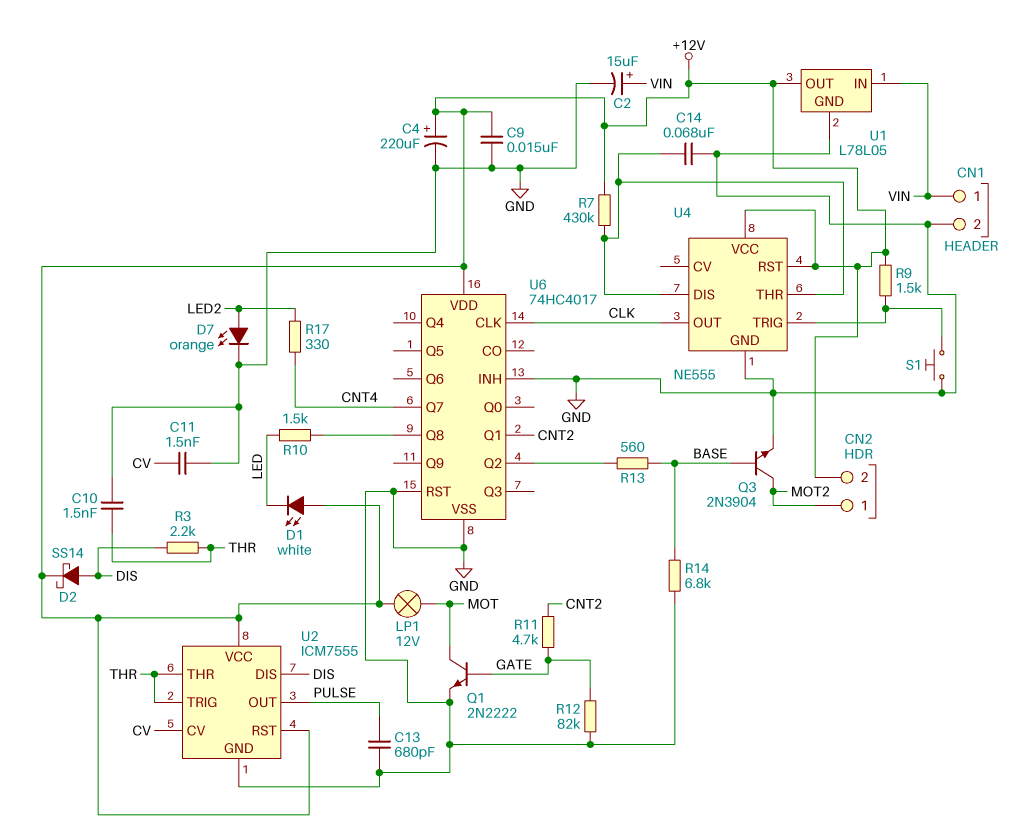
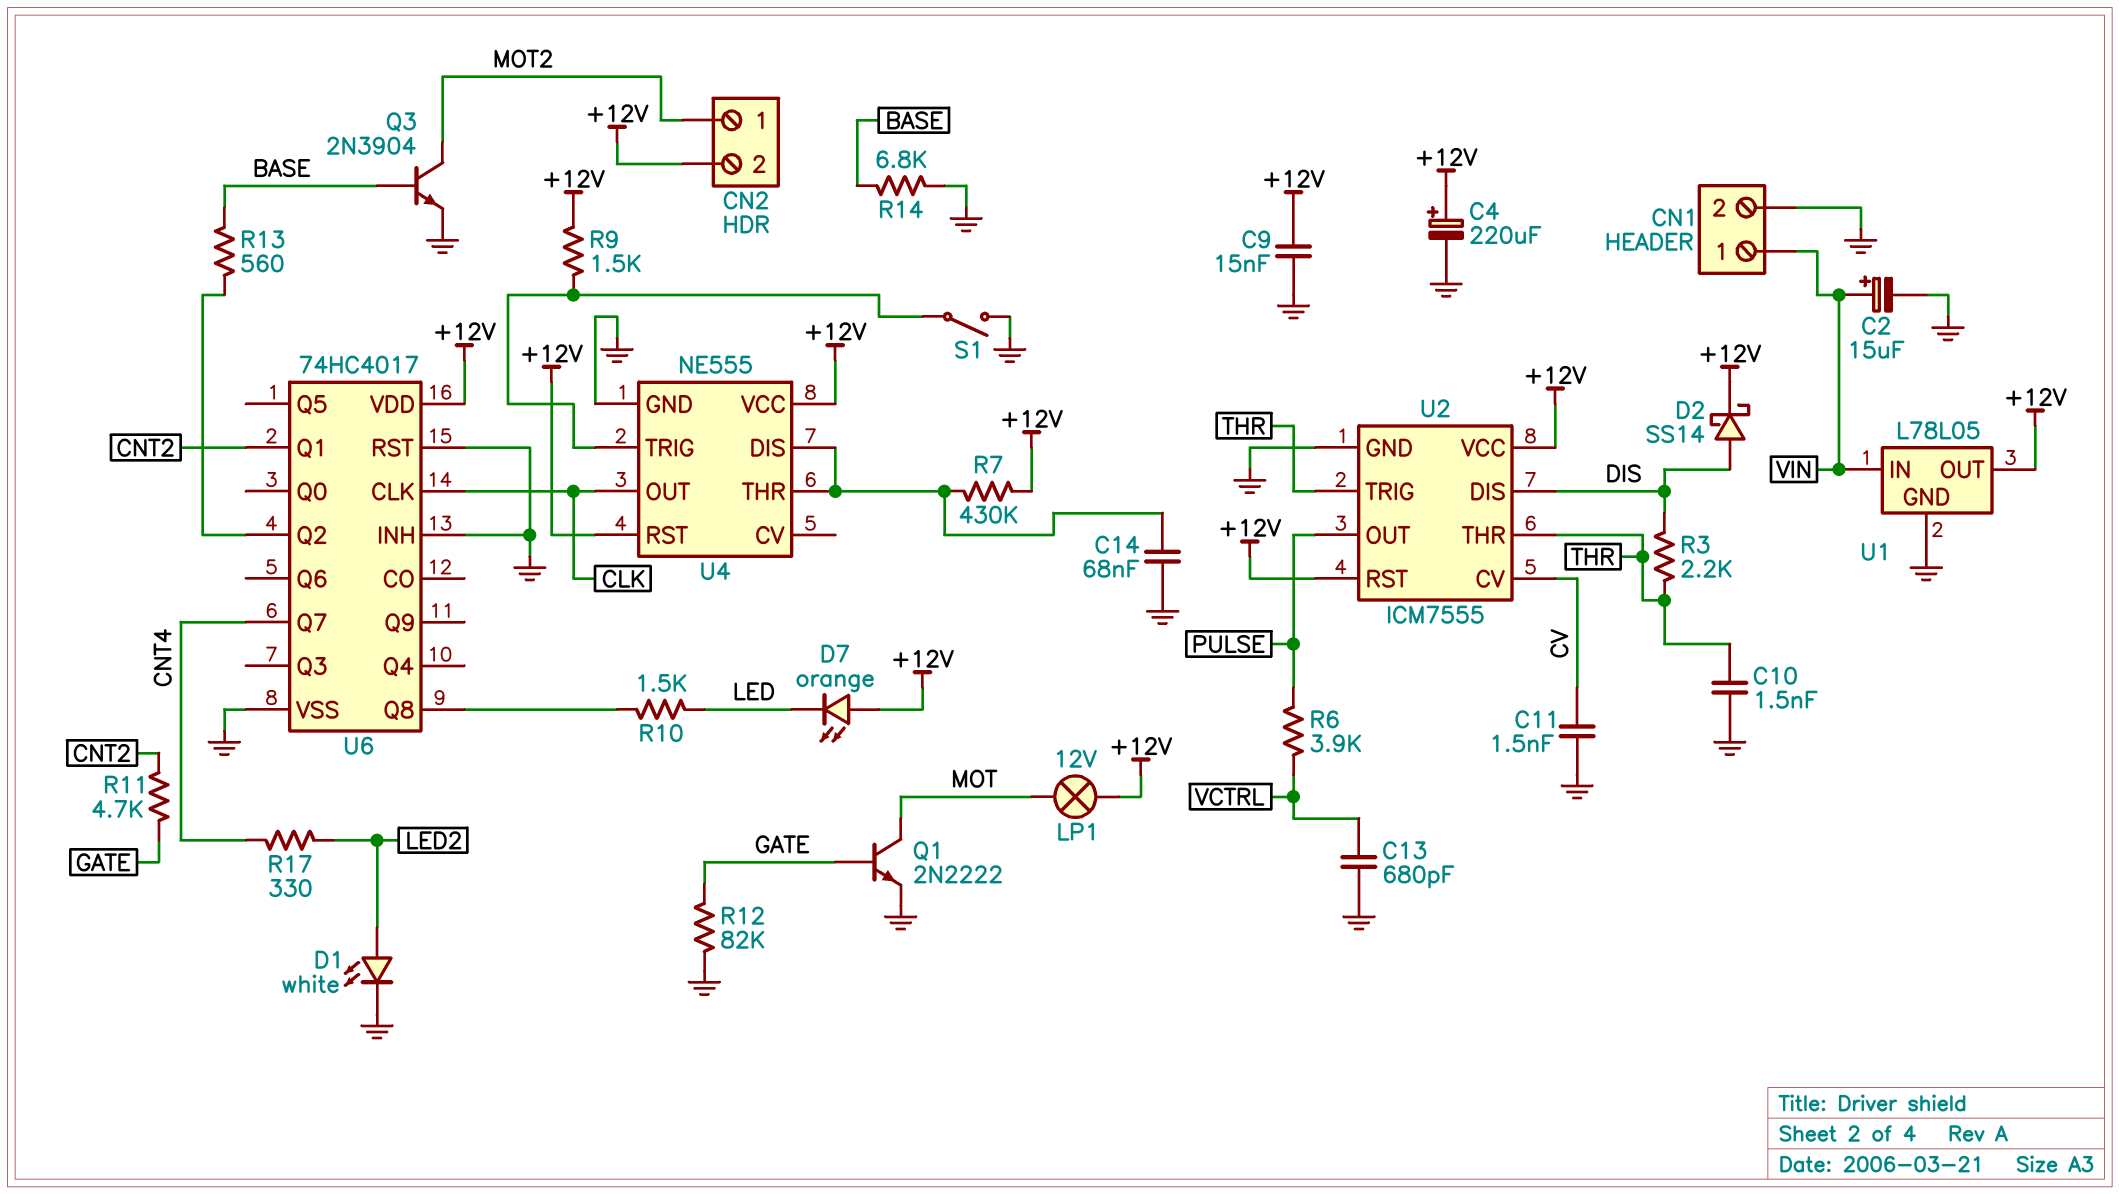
C13: 680pF (GND, PULSE) -> 680pF (GND, VCTRL)
D1: LED white (A +12V, K LED) -> LED white (A LED2, K GND)
D7: LED orange (A LED2, K GND) -> LED orange (A +12V, K LED)
R6: none -> 3.9k (PULSE, VCTRL)
S1: button (GND, U4/TRIG) -> switch (GND, U4/TRIG)

